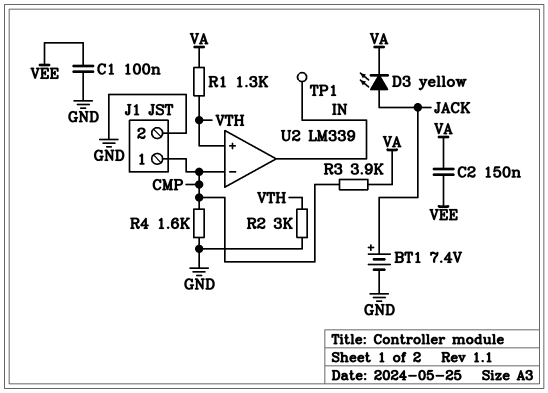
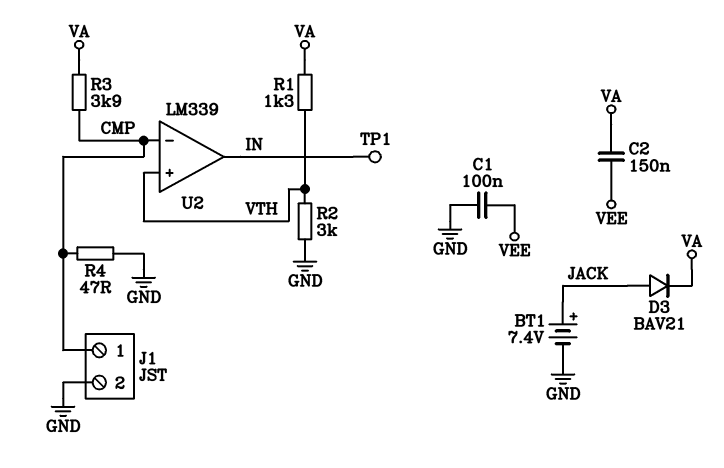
D3: LED yellow (A JACK, K VA) -> diode BAV21 (A JACK, K VA)
R4: 1.6k (CMP, GND) -> 47 (CMP, GND)

